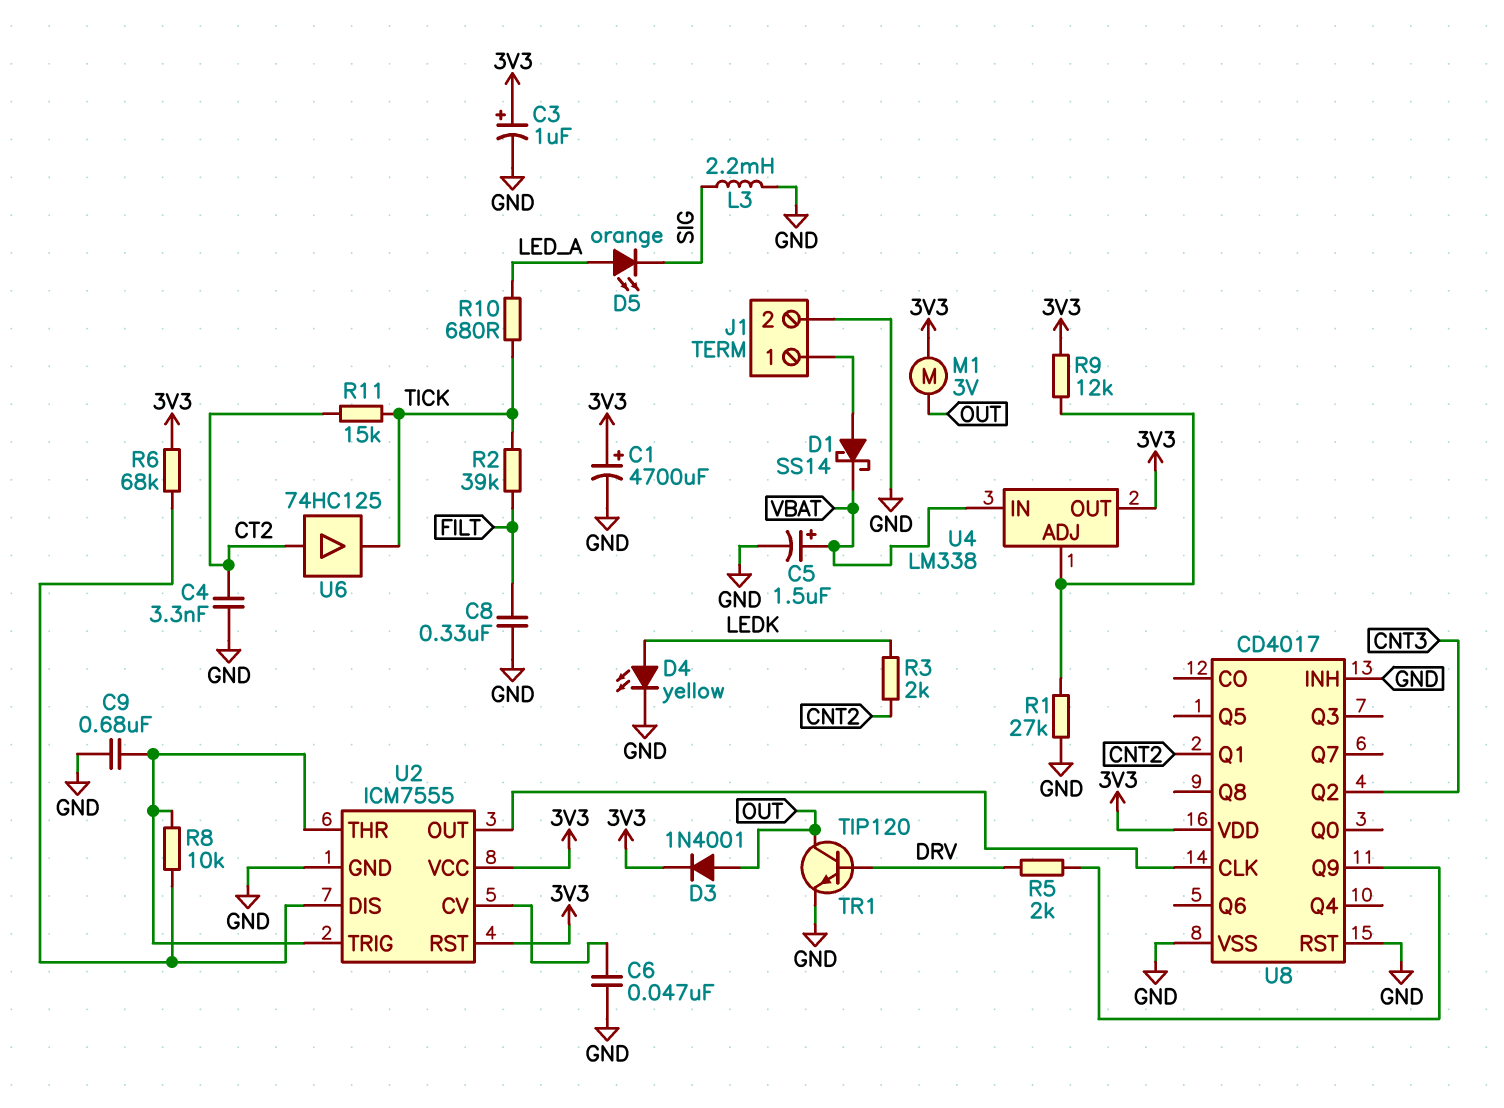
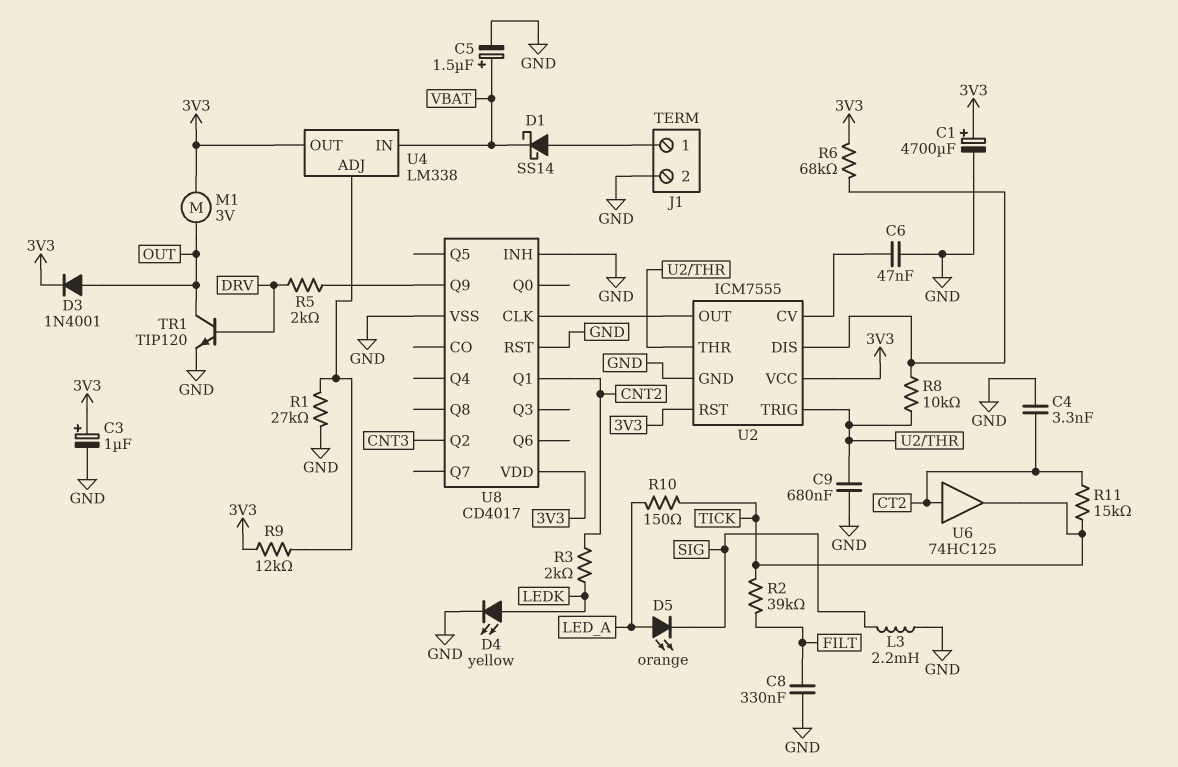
R10: 680 (LED_A, TICK) -> 150 (LED_A, TICK)

